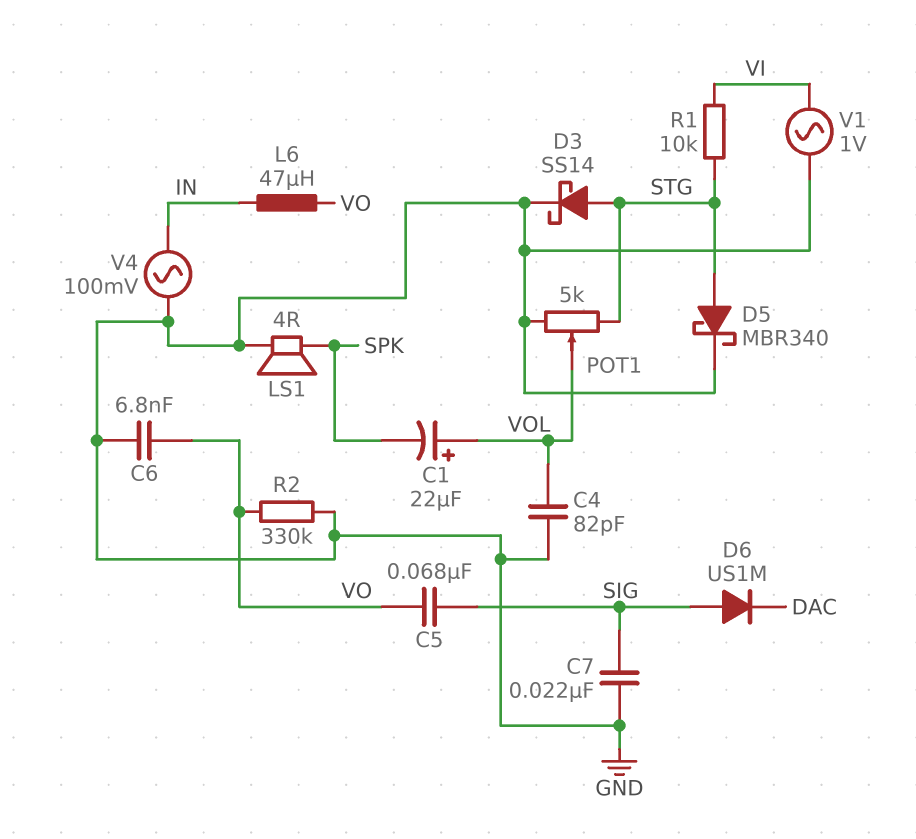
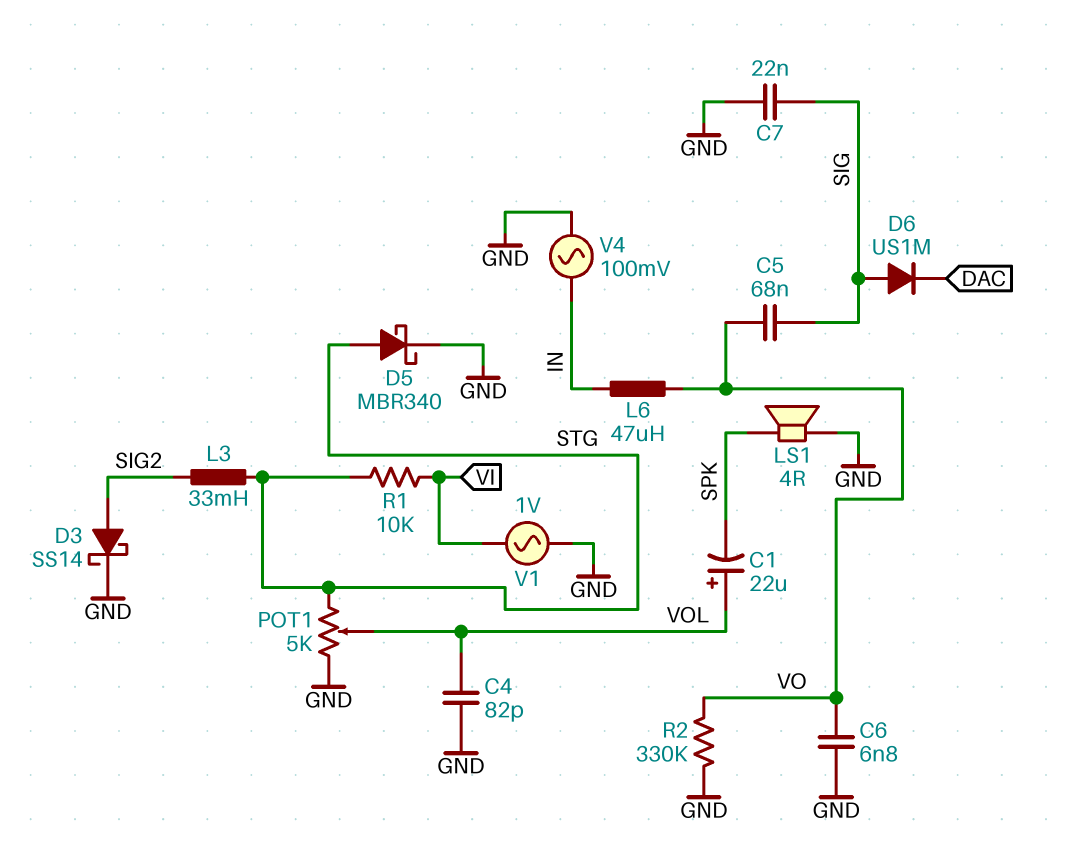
D3: schottky SS14 (A STG, K GND) -> schottky SS14 (A SIG2, K GND)
L3: none -> 33mH (SIG2, STG)

